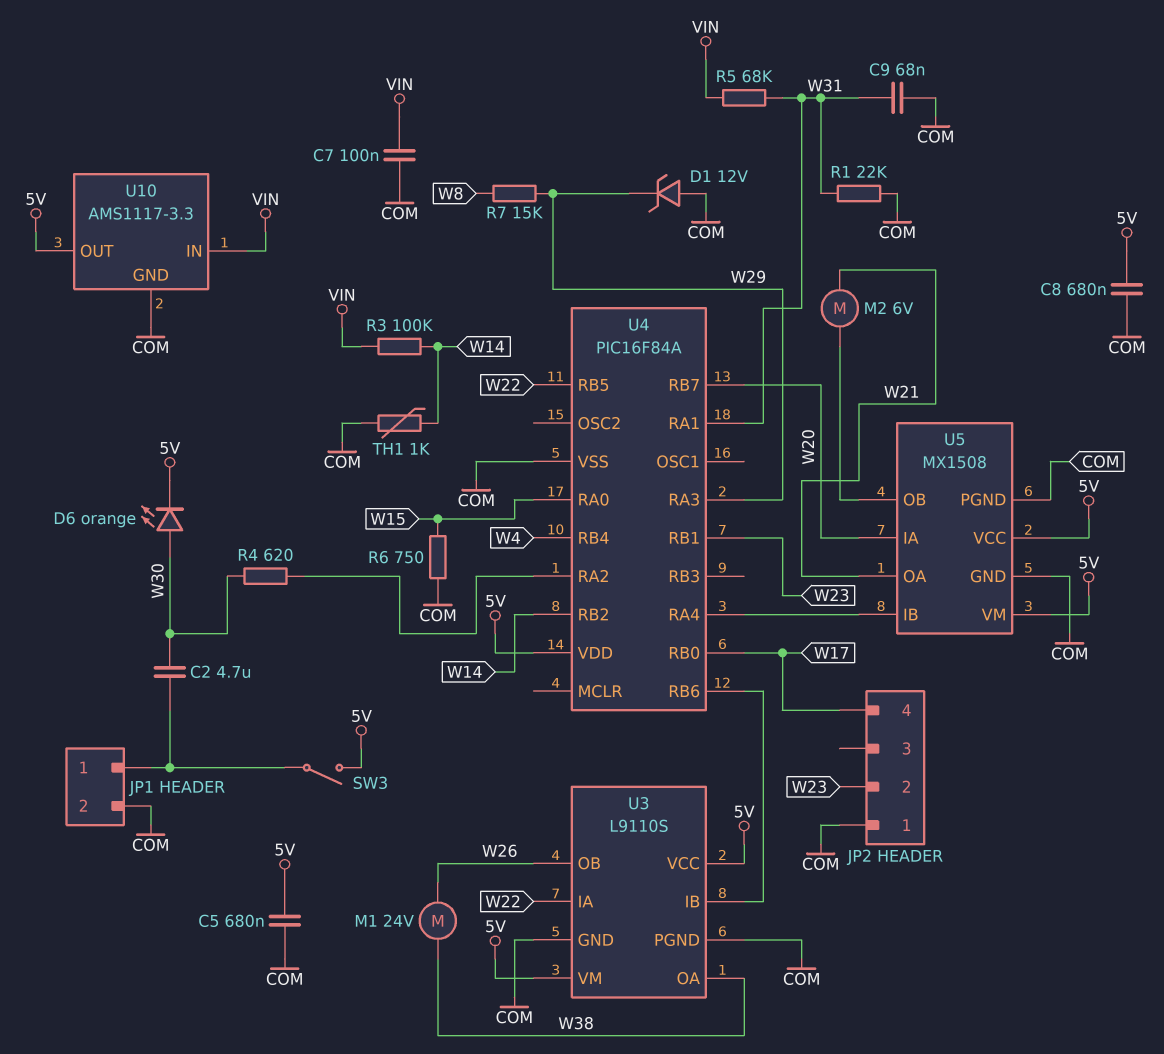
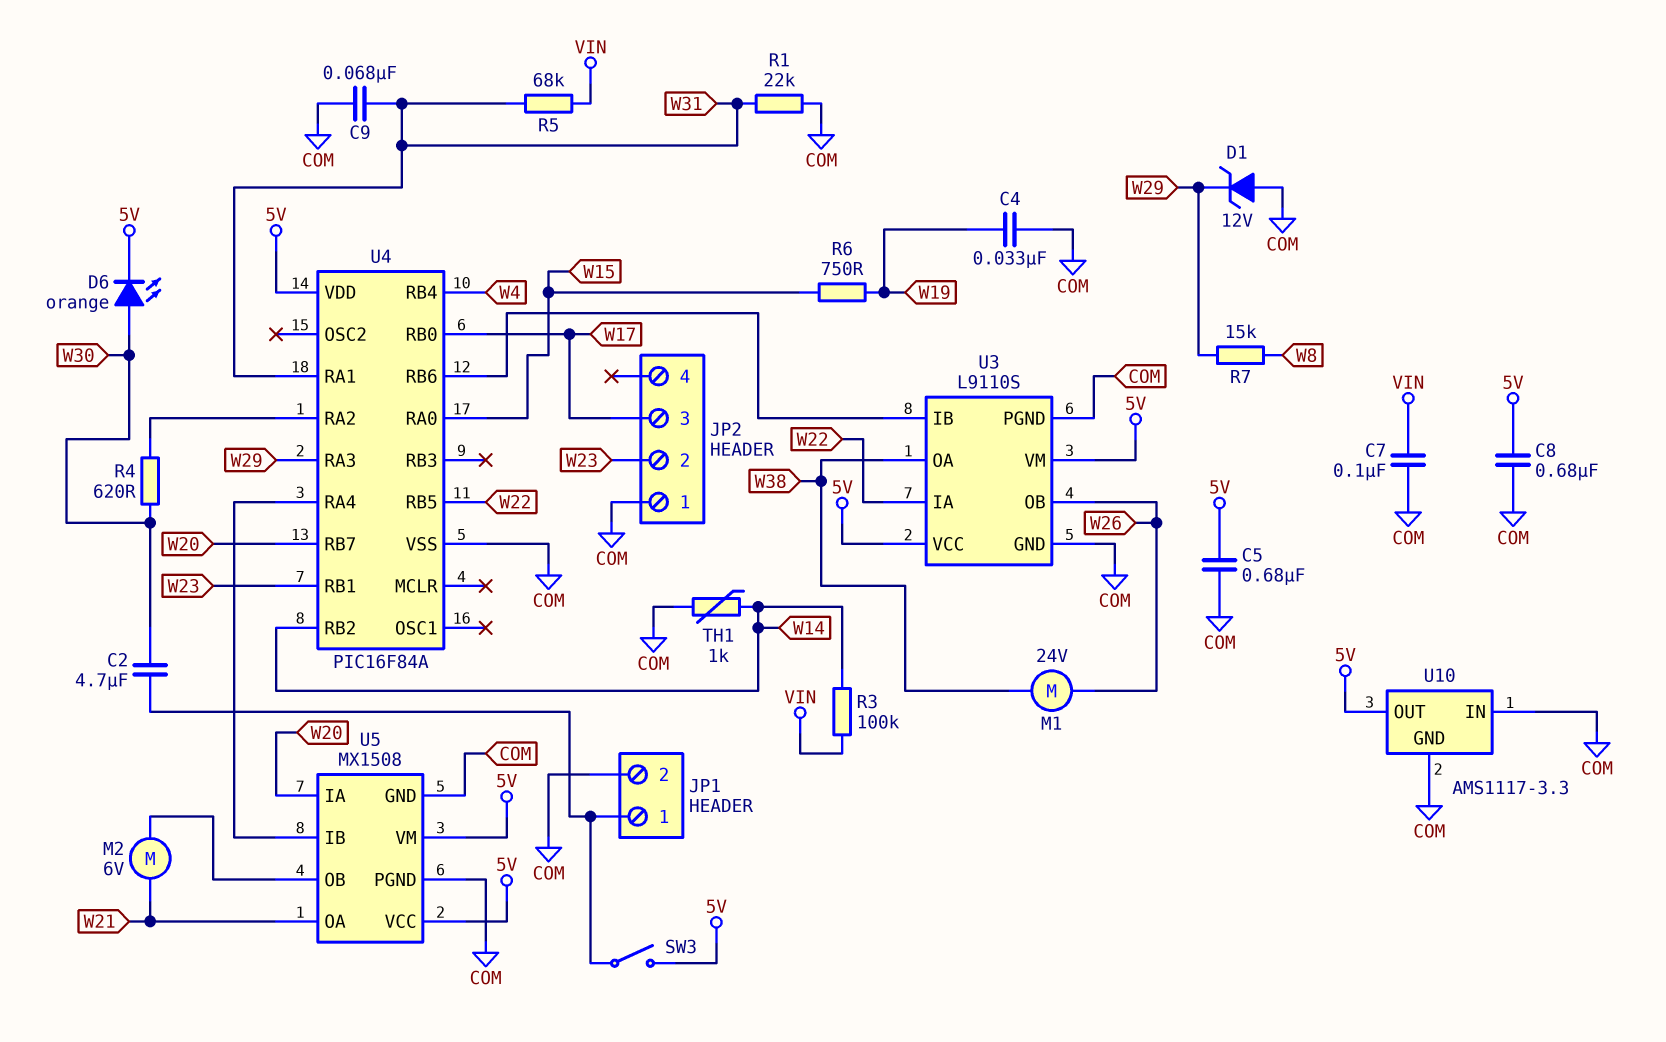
C4: none -> 33nF (COM, W19)
JP2 pin 3: none -> W17
JP2 pin 4: W17 -> none
R6: 750 (COM, W15) -> 750 (W15, W19)
U10 pin IN: VIN -> COM

